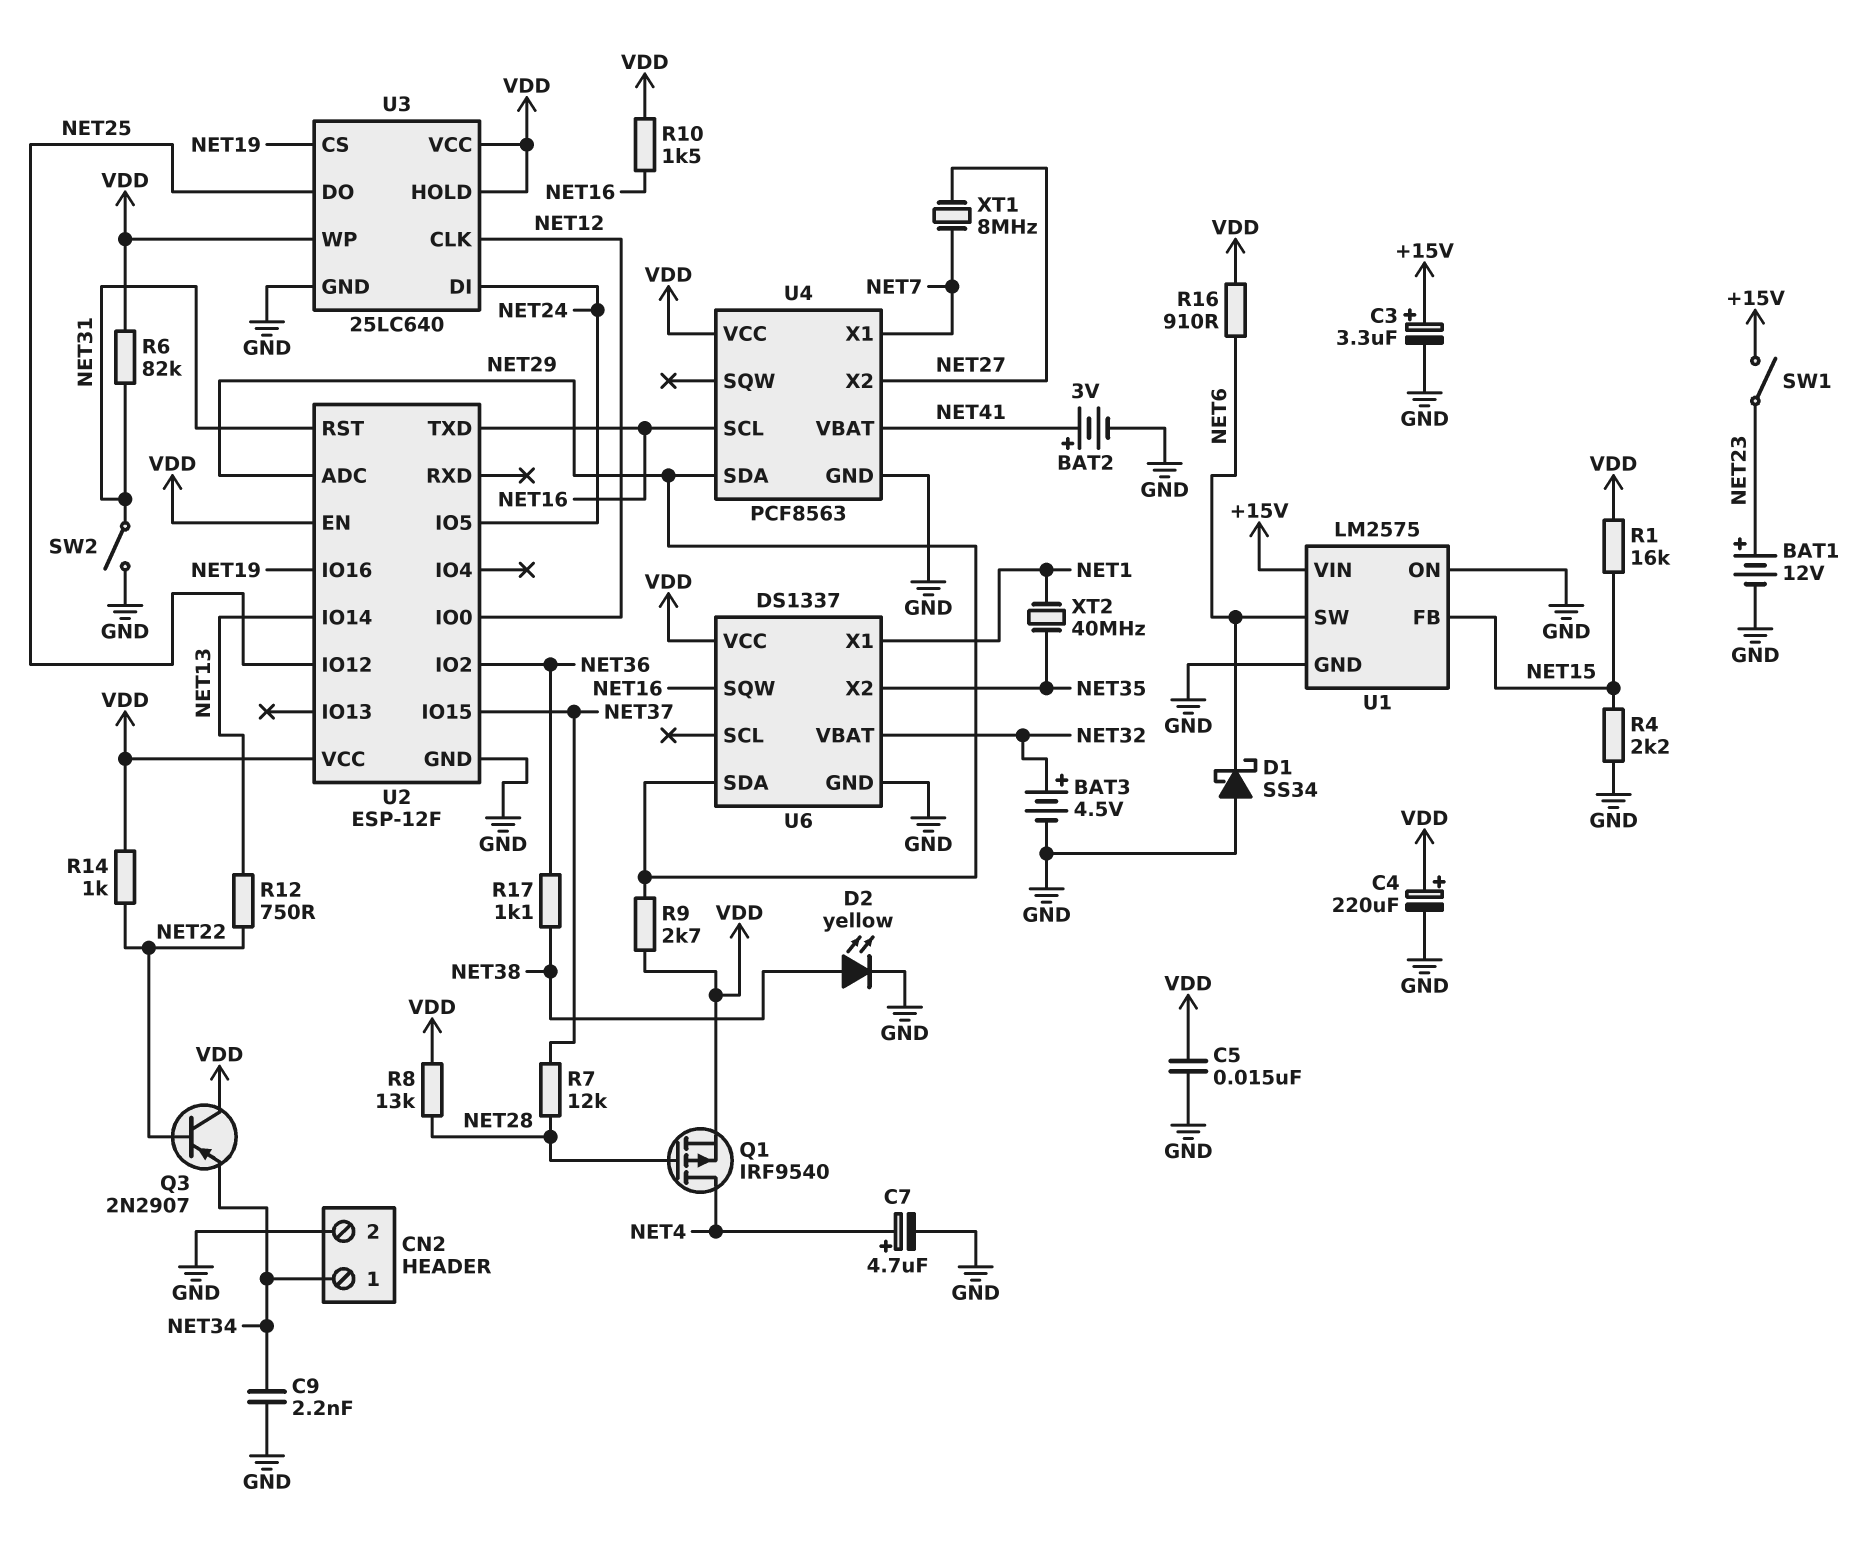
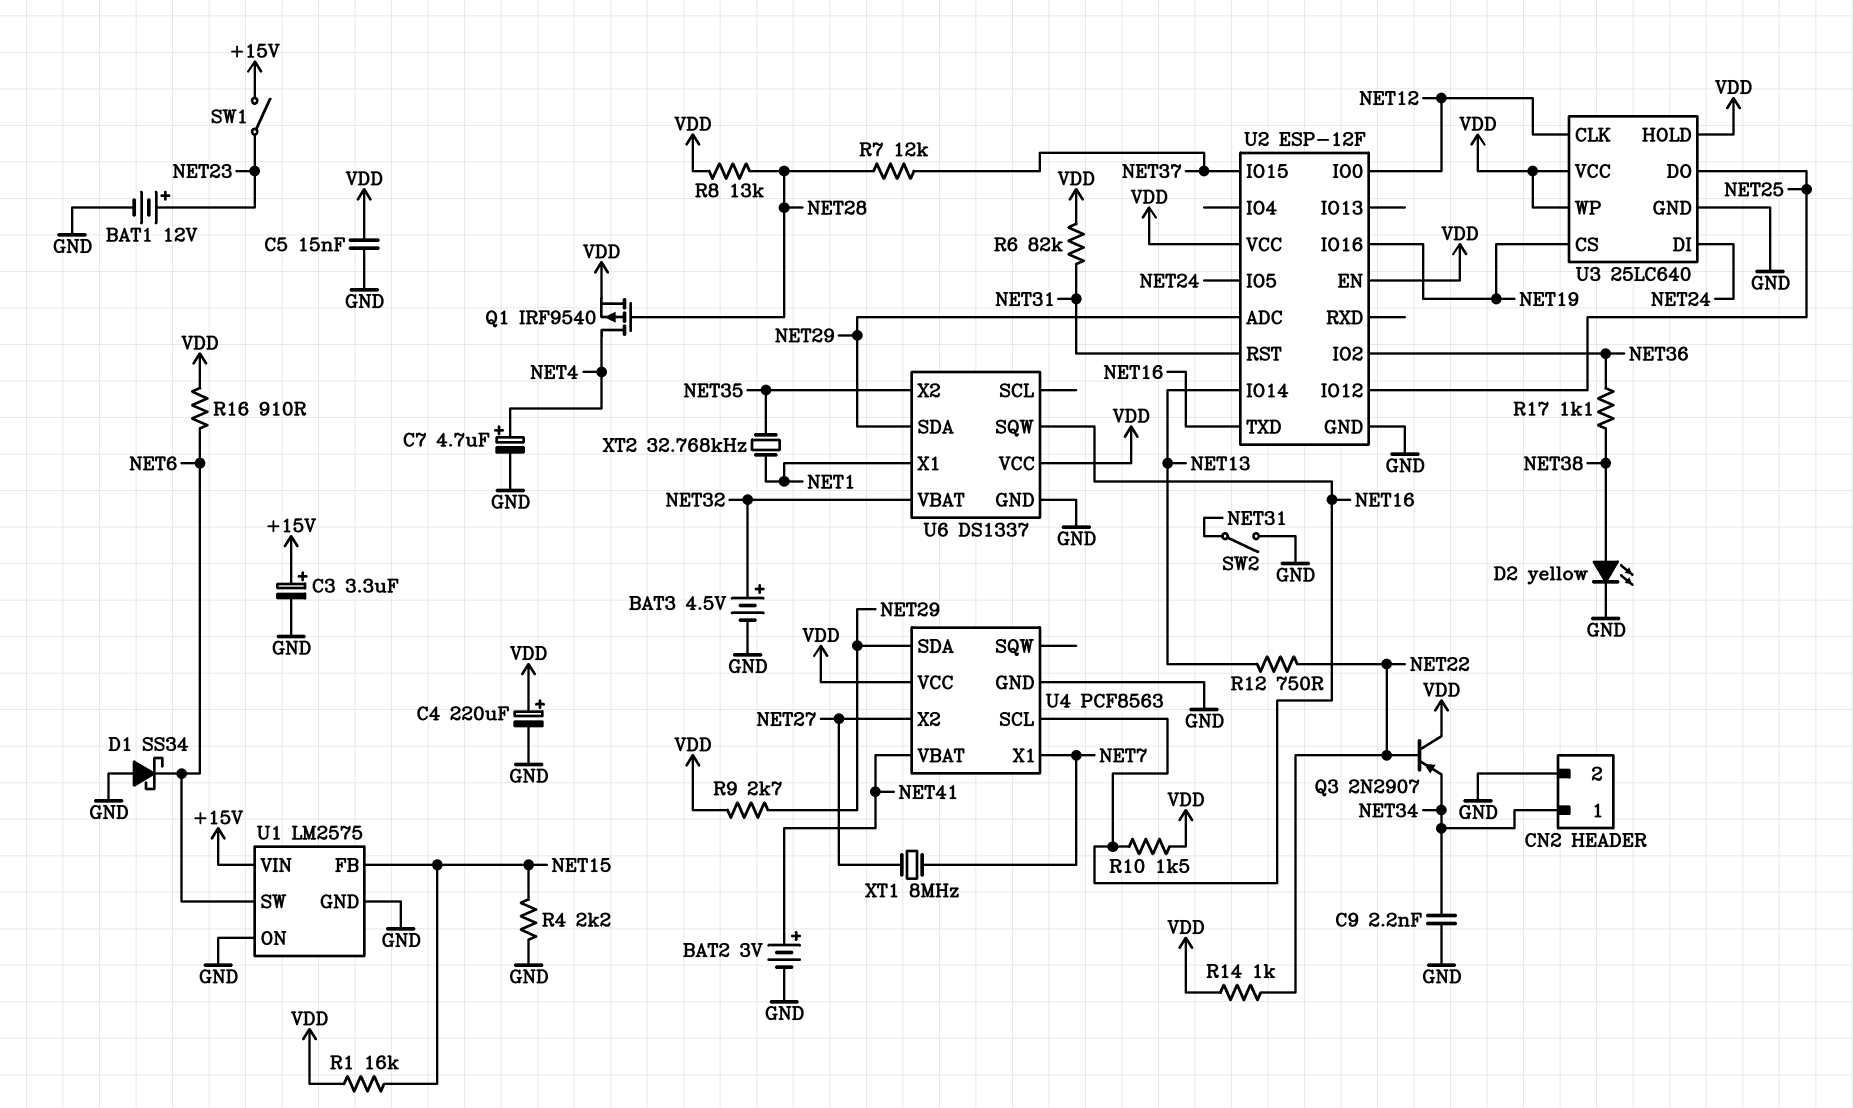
XT2: 40MHz (NET1, NET35) -> 32.768kHz (NET1, NET35)

